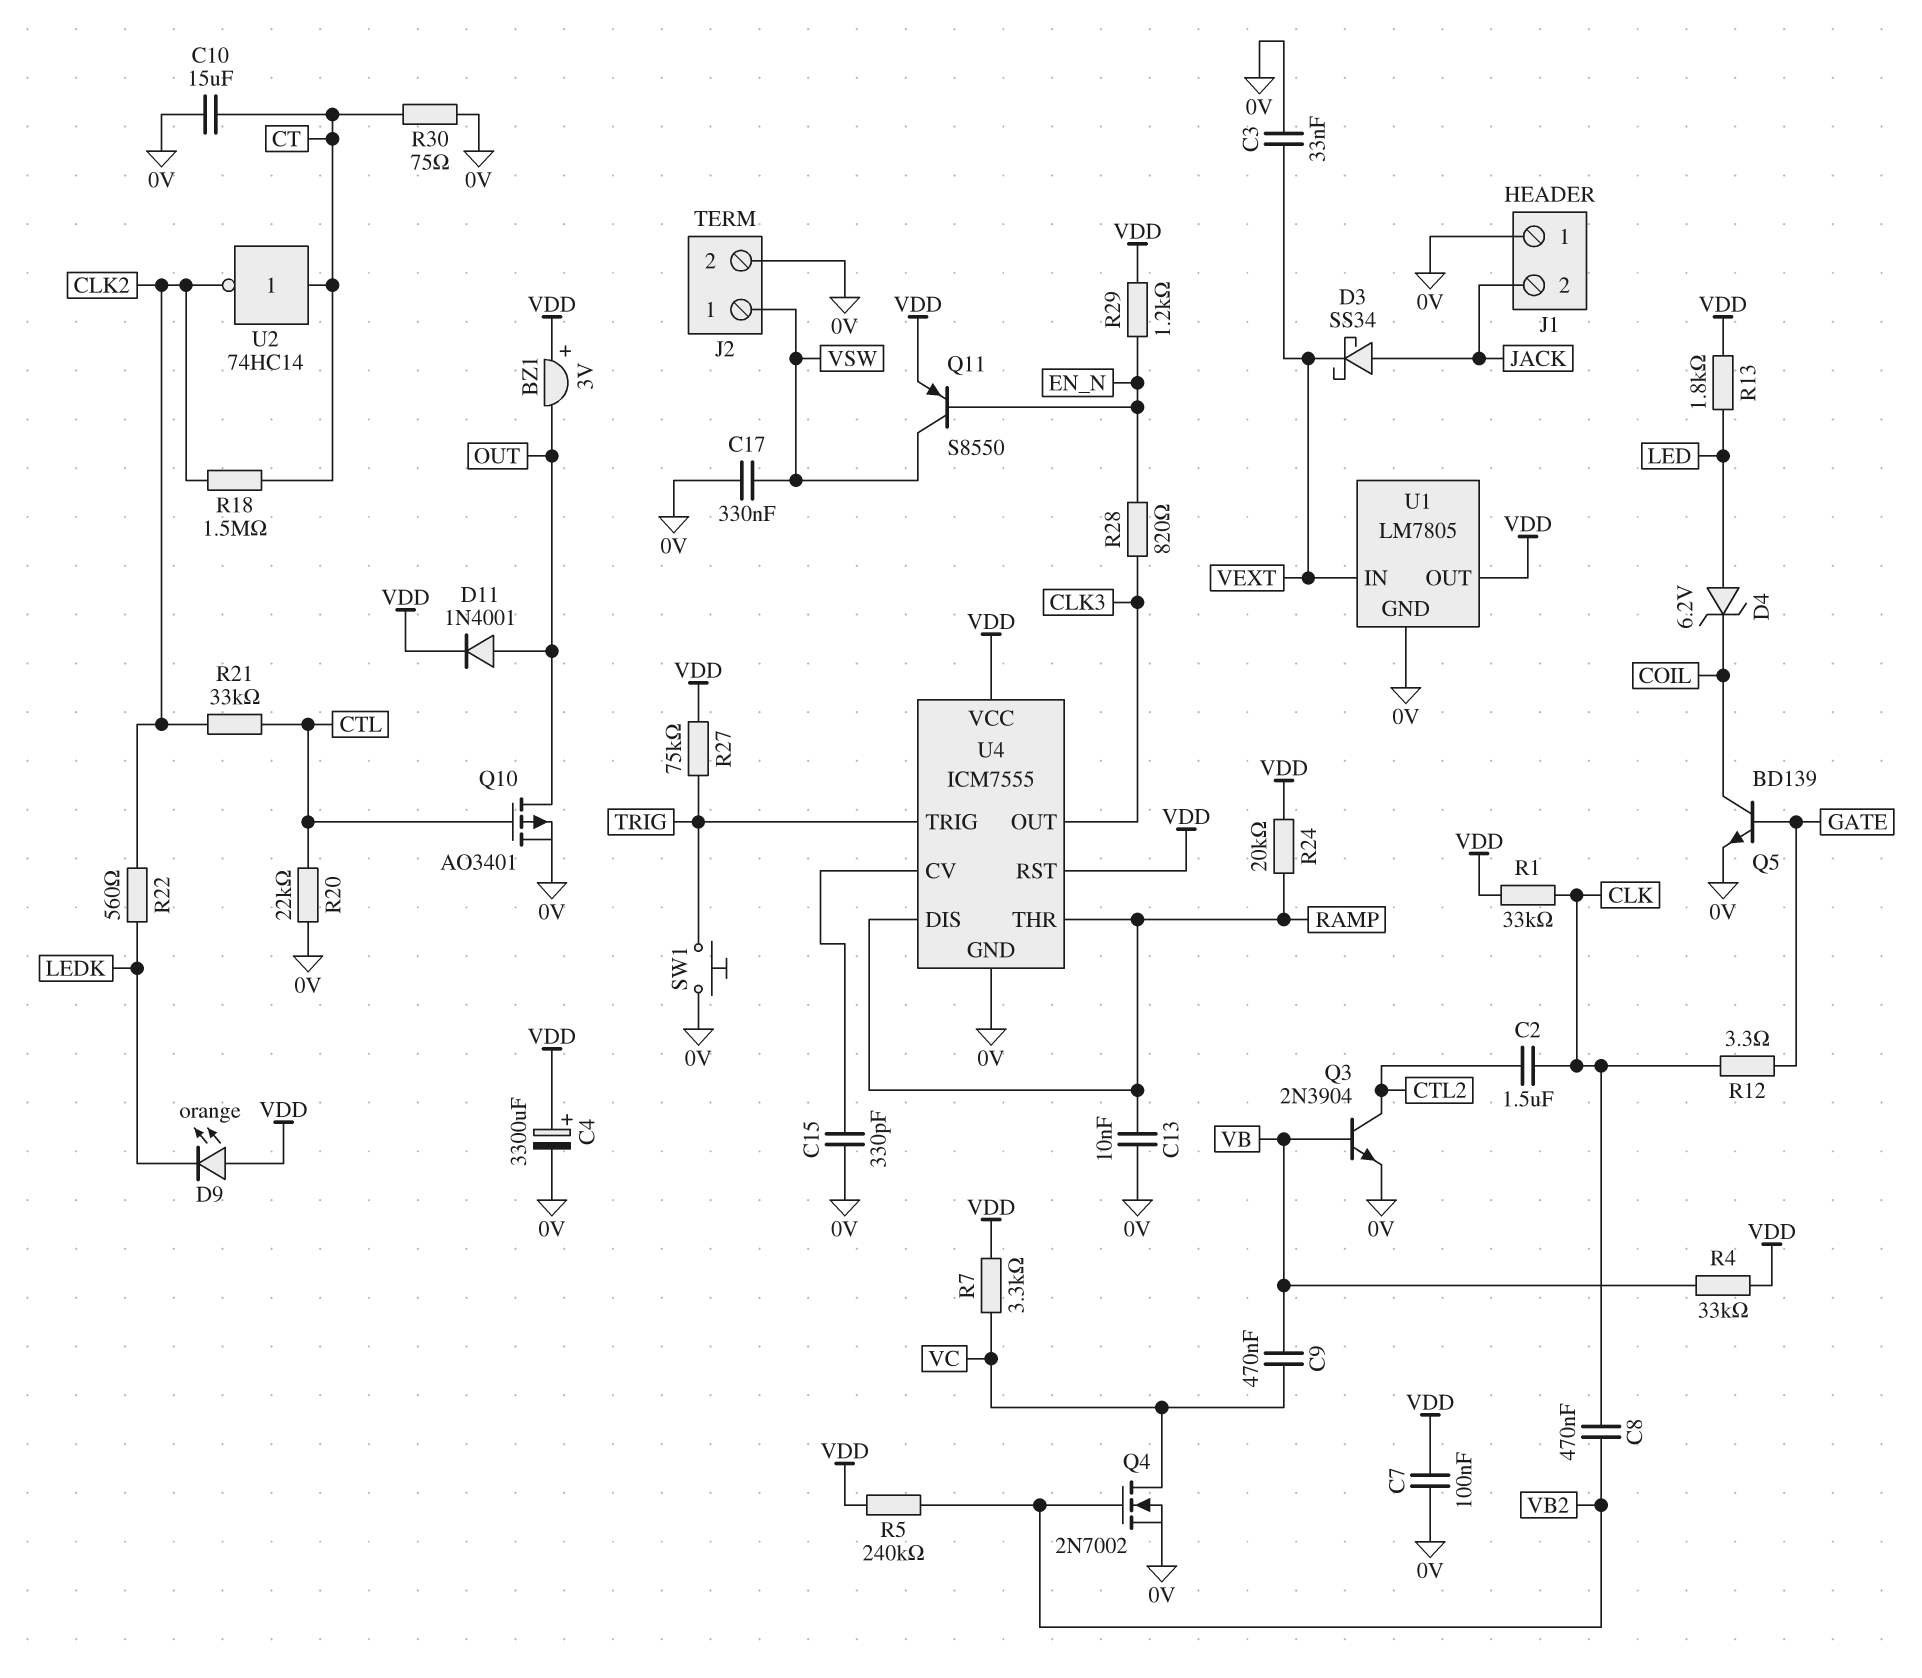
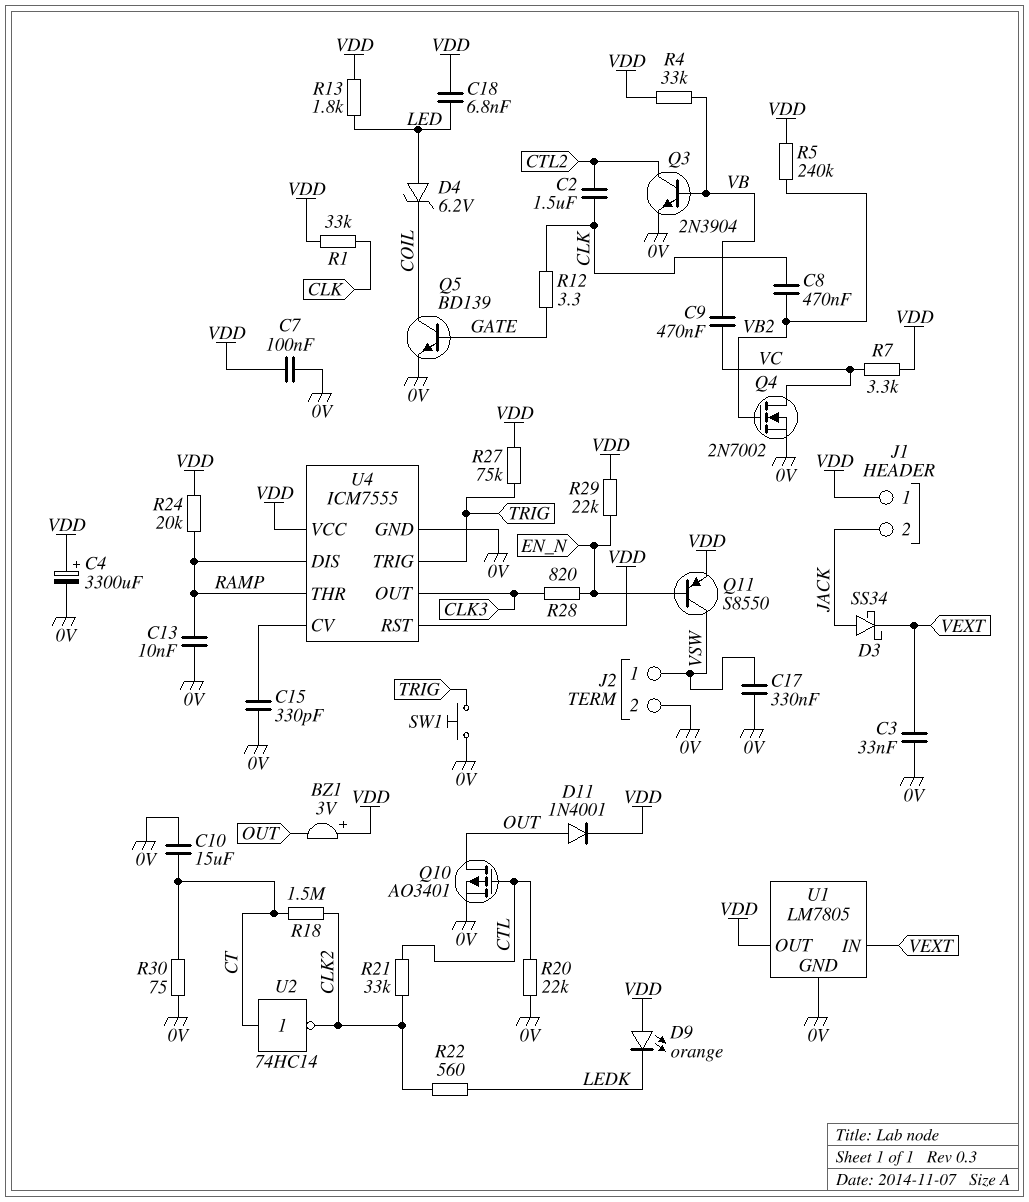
C18: none -> 6.8nF (LED, VDD)
J1 pin 1: 0V -> VDD
R29: 1.2k (EN_N, VDD) -> 22k (EN_N, VDD)

